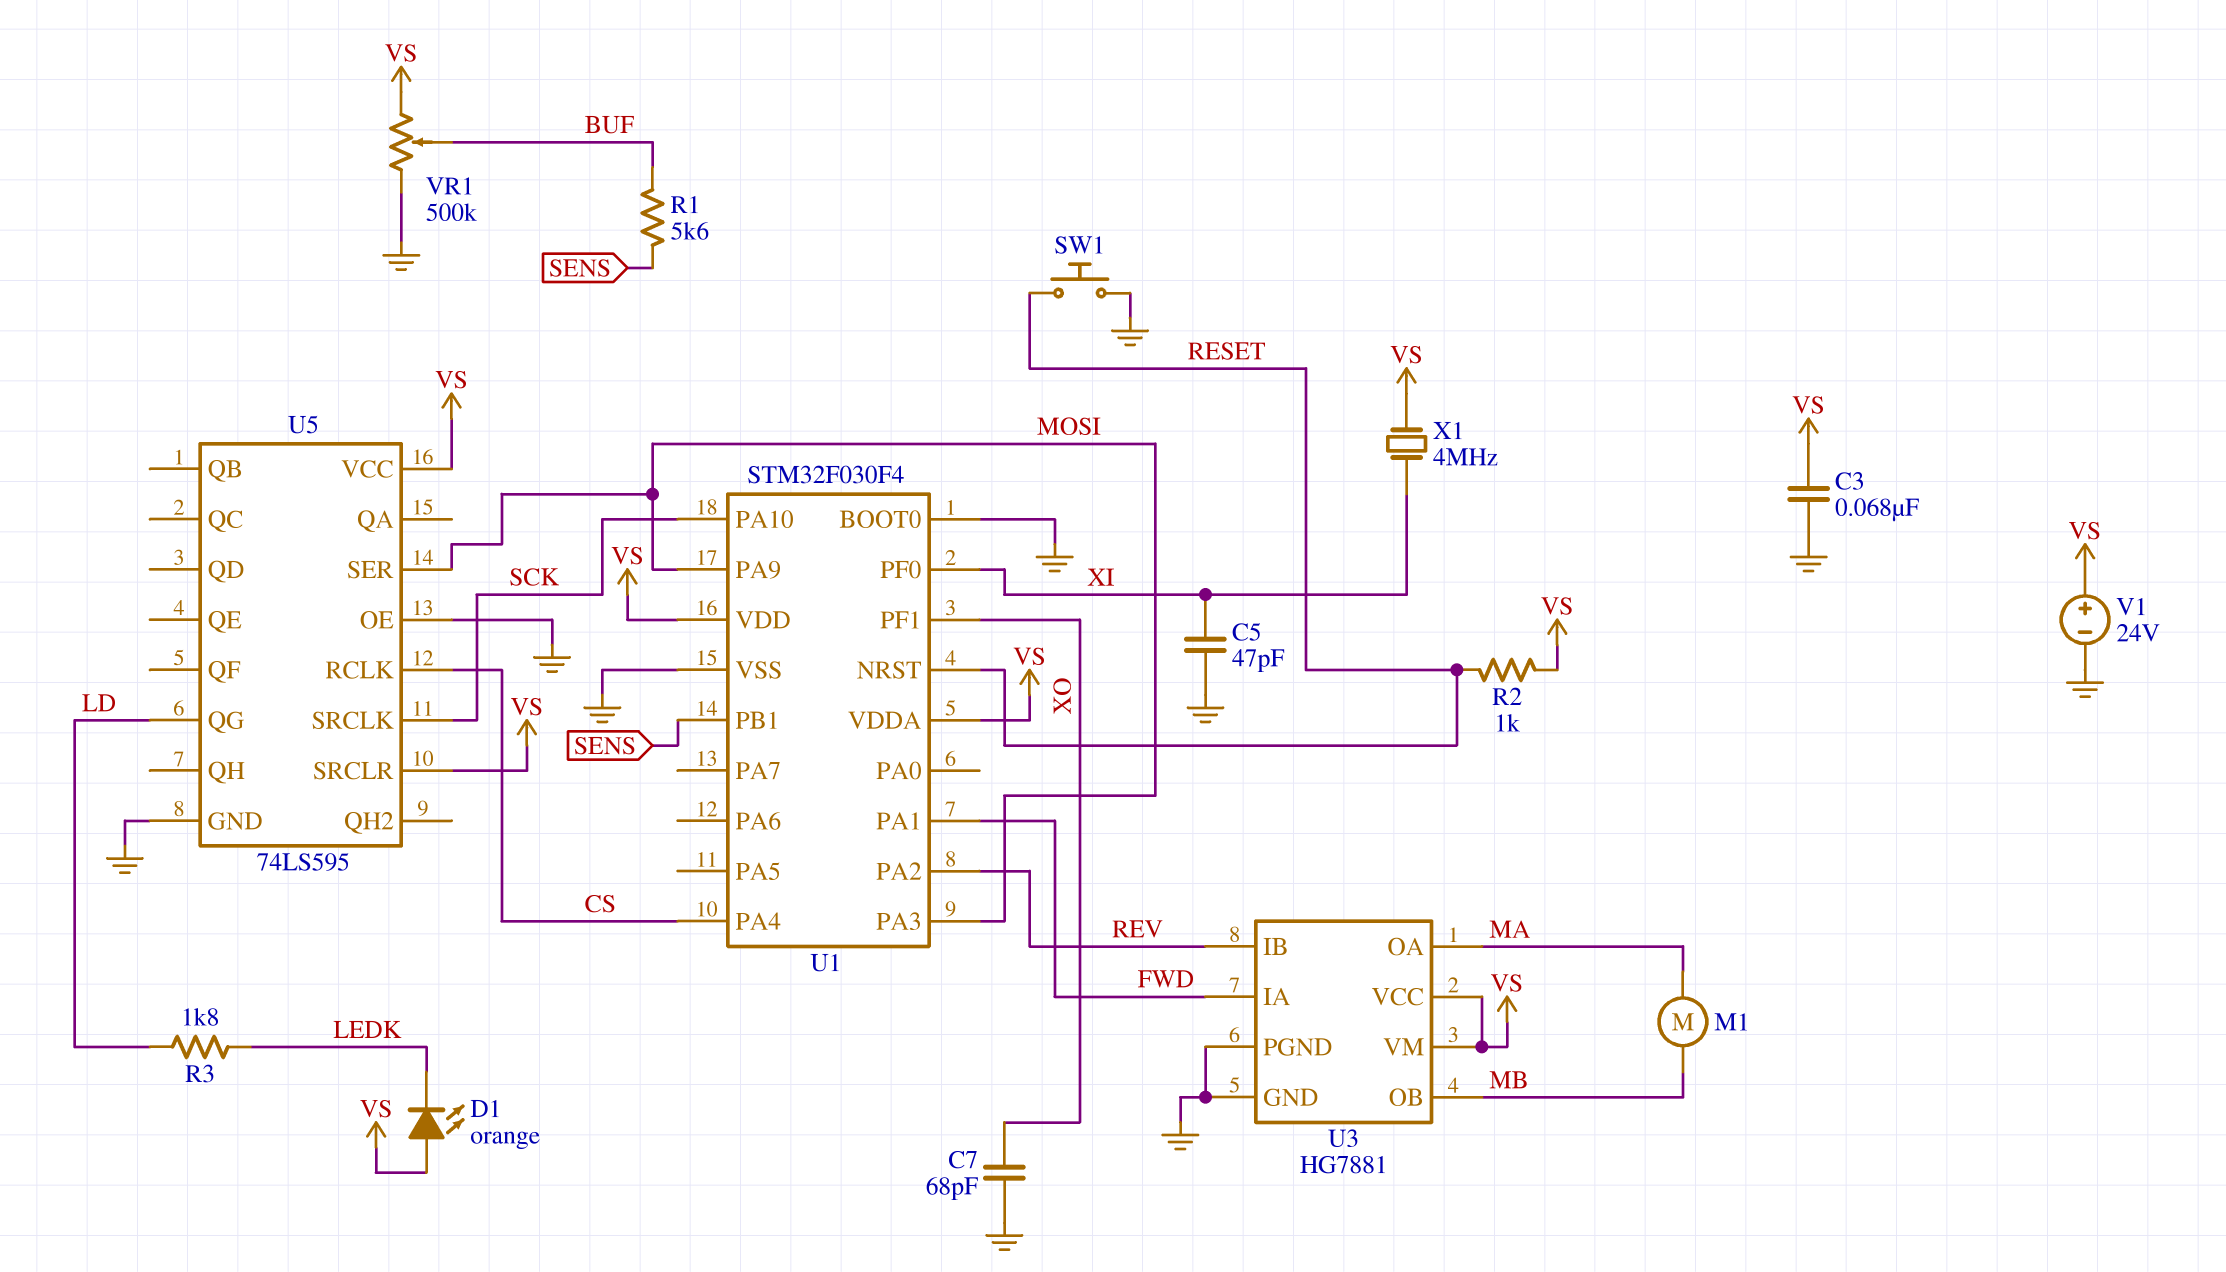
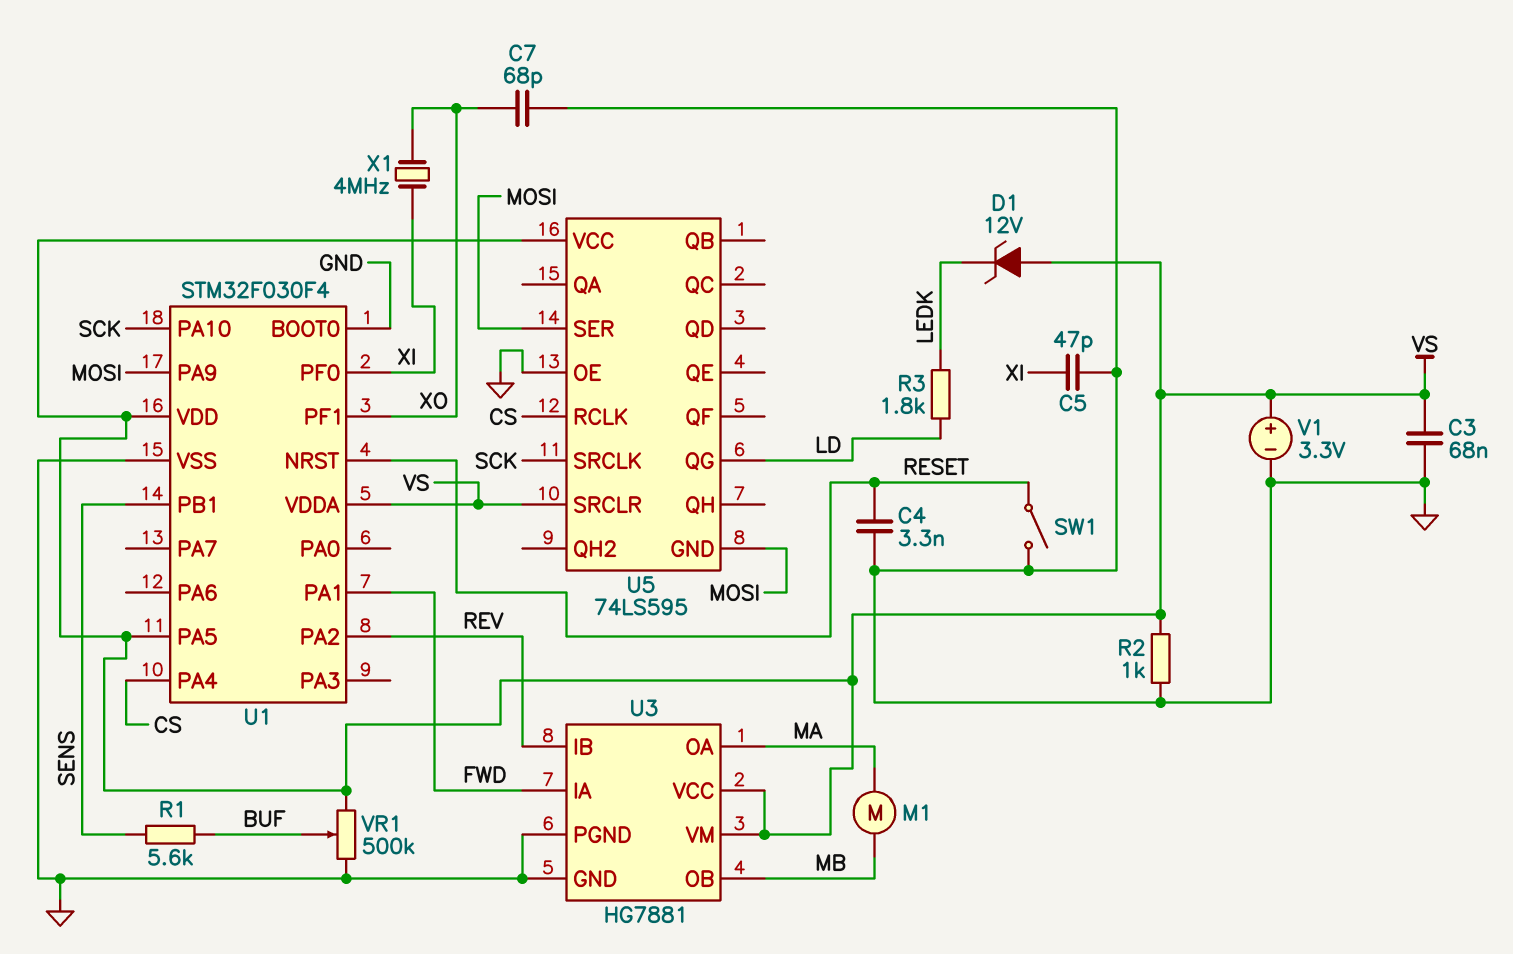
C4: none -> 3.3nF (GND, RESET)
D1: LED orange (A VS, K LEDK) -> zener 12V (A VS, K LEDK)
R2: 1k (RESET, VS) -> 1k (GND, VS)
SW1: button (GND, RESET) -> switch (GND, RESET)
U1 pin PA3: MOSI -> none
U1 pin PA5: none -> VS
U5 pin GND: GND -> MOSI
V1: 24V (plus VS, minus GND) -> 3.3V (plus VS, minus GND)
X1: 4MHz (VS, XI) -> 4MHz (XI, XO)

